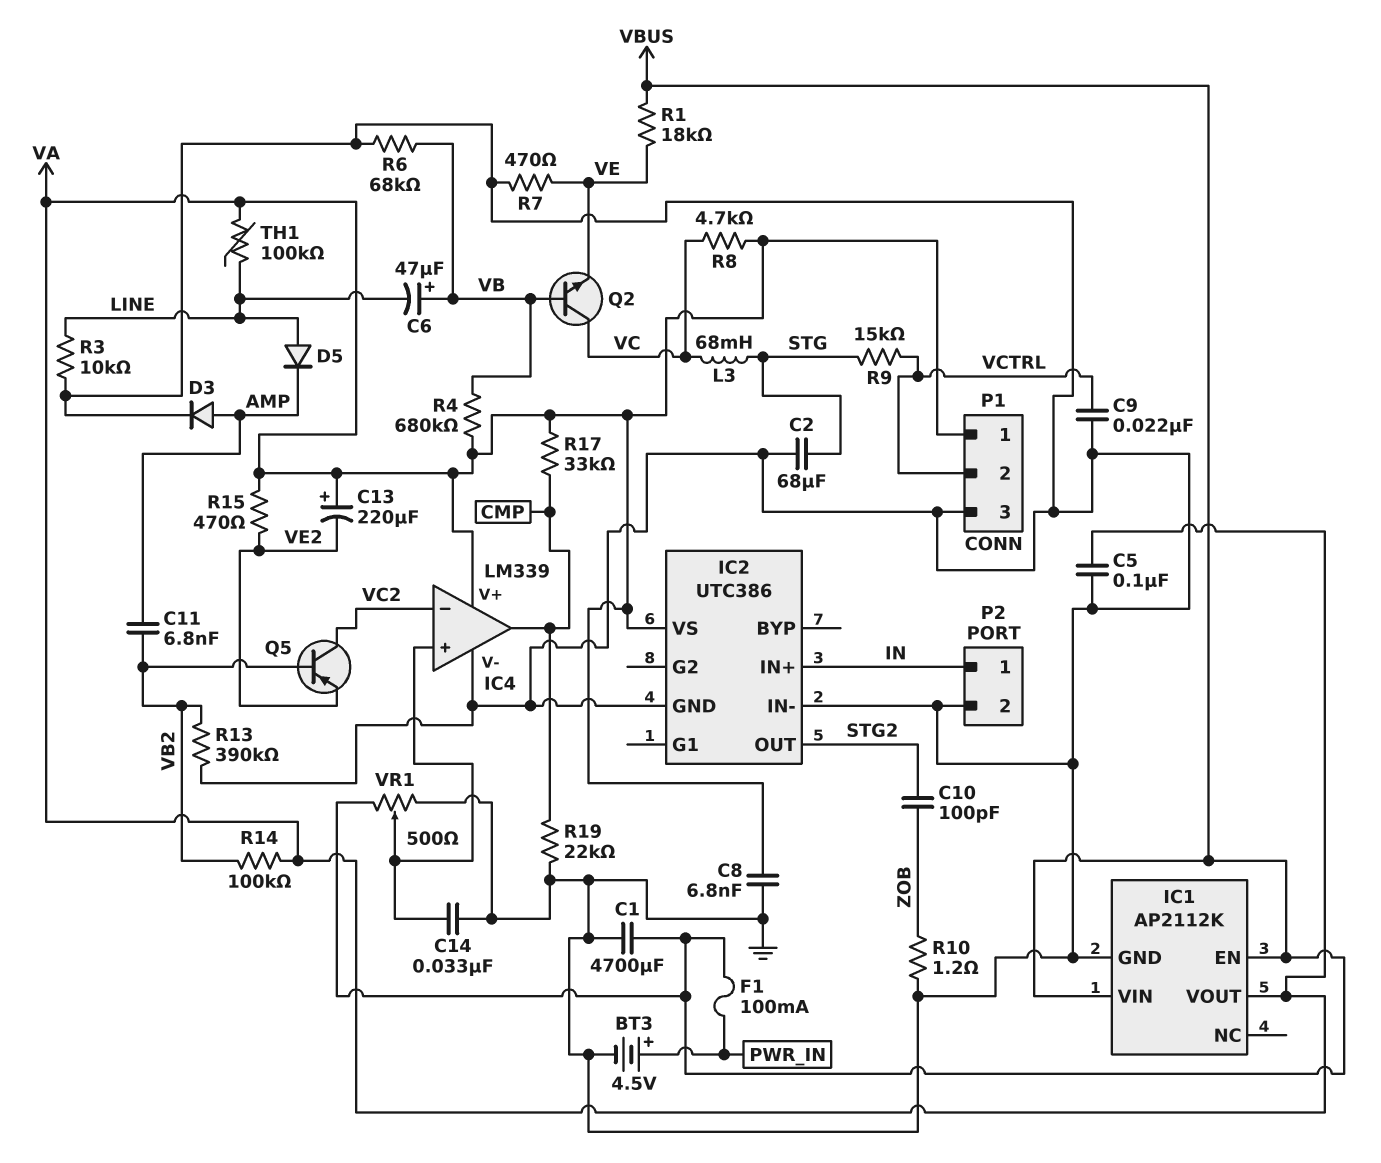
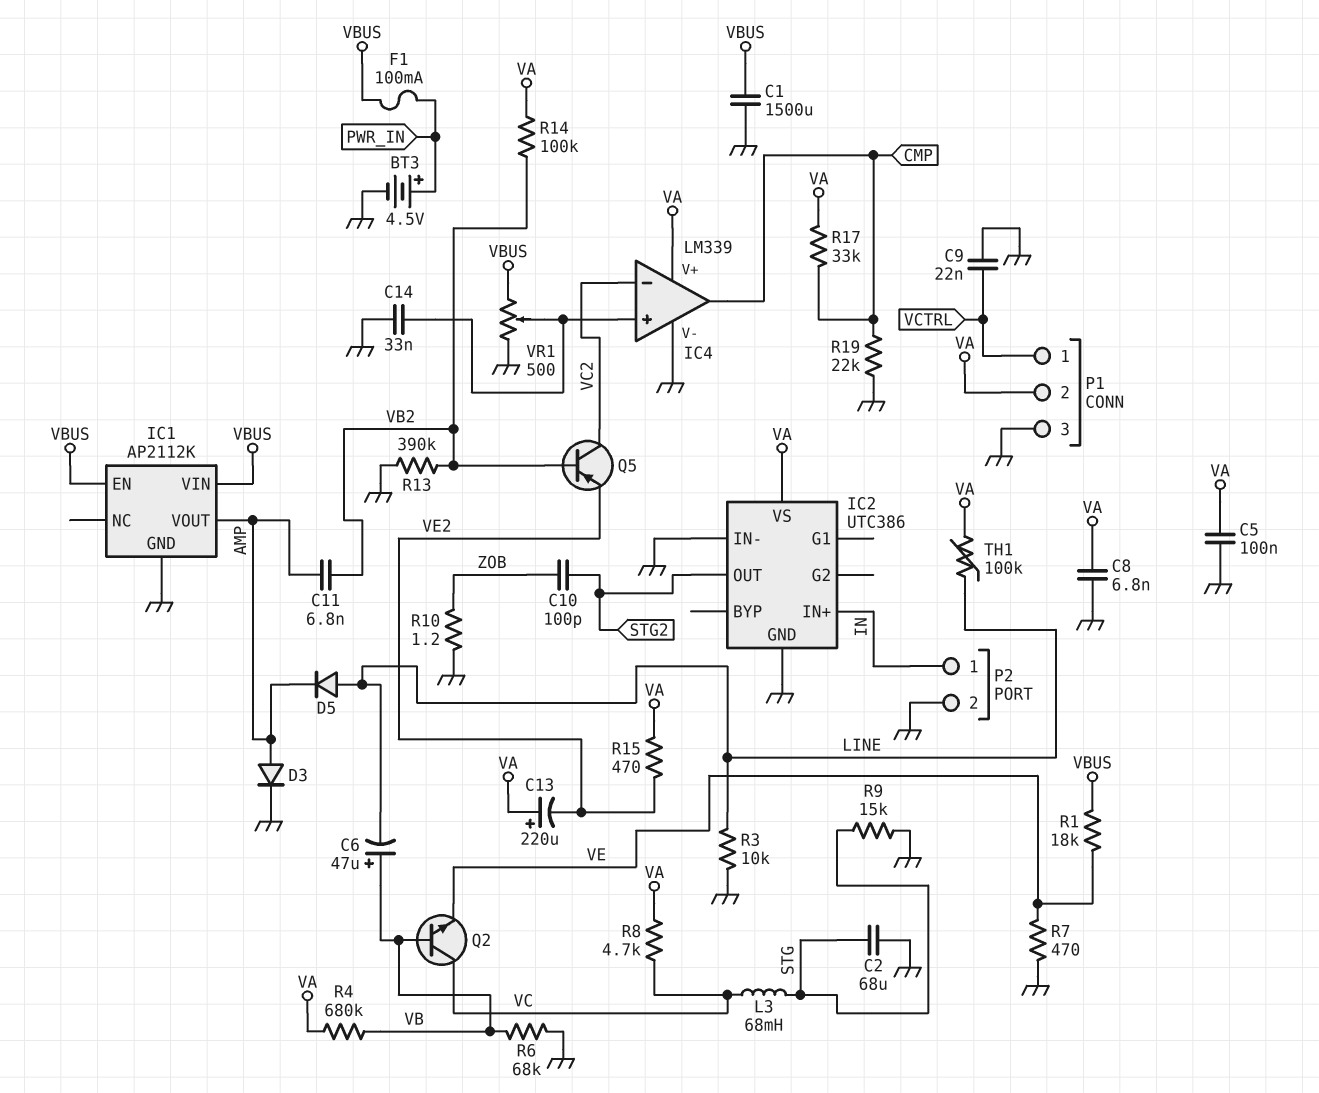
C1: 4700uF (GND, VBUS) -> 1500uF (GND, VBUS)
IC1 pin VOUT: VA -> AMP
P1 pin 1: VA -> VCTRL
P1 pin 2: VCTRL -> VA
R9: 15k (STG, VCTRL) -> 15k (GND, STG)

